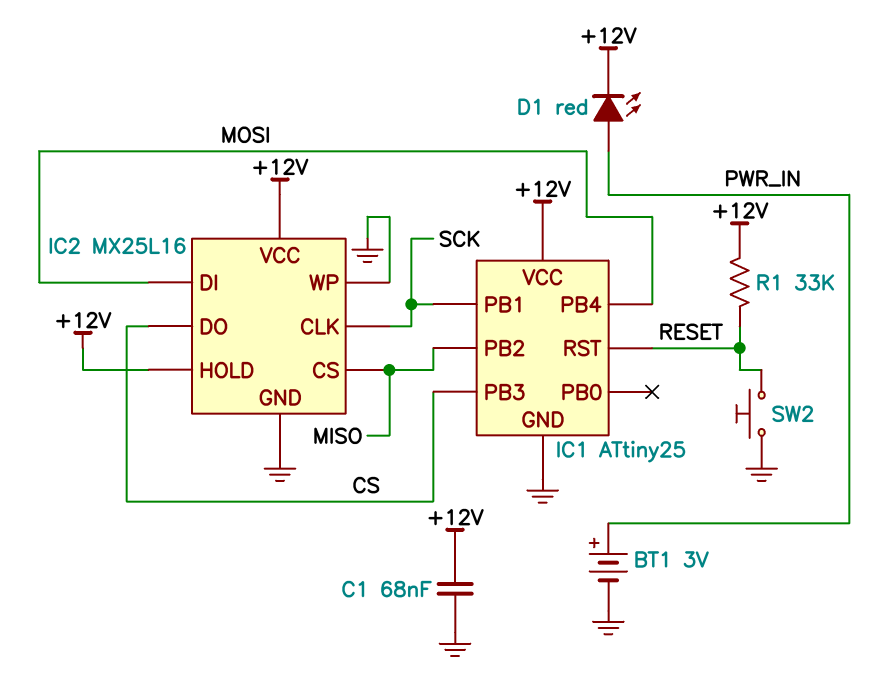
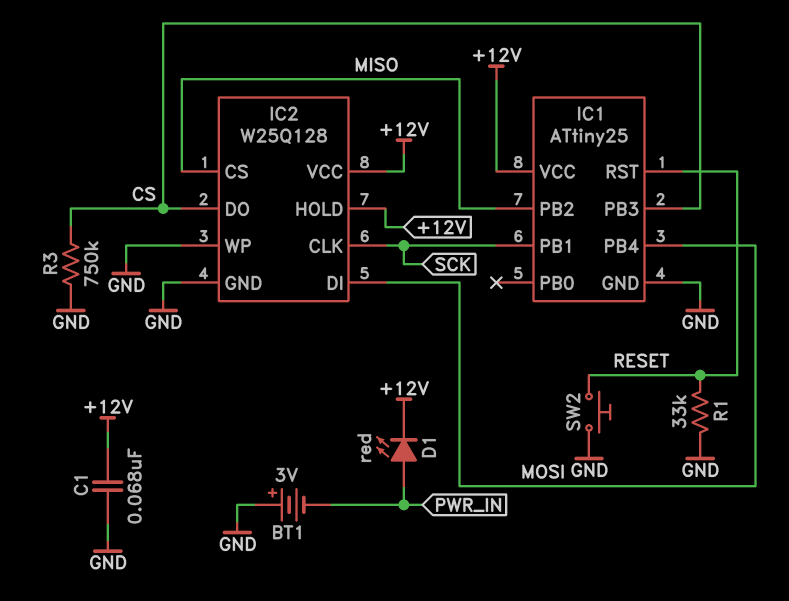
BT1: 3V (plus PWR_IN, minus GND) -> 3V (plus GND, minus PWR_IN)
IC2: MX25L16 -> W25Q128
R1: 33k (+12V, RESET) -> 33k (GND, RESET)
R3: none -> 750k (CS, GND)

